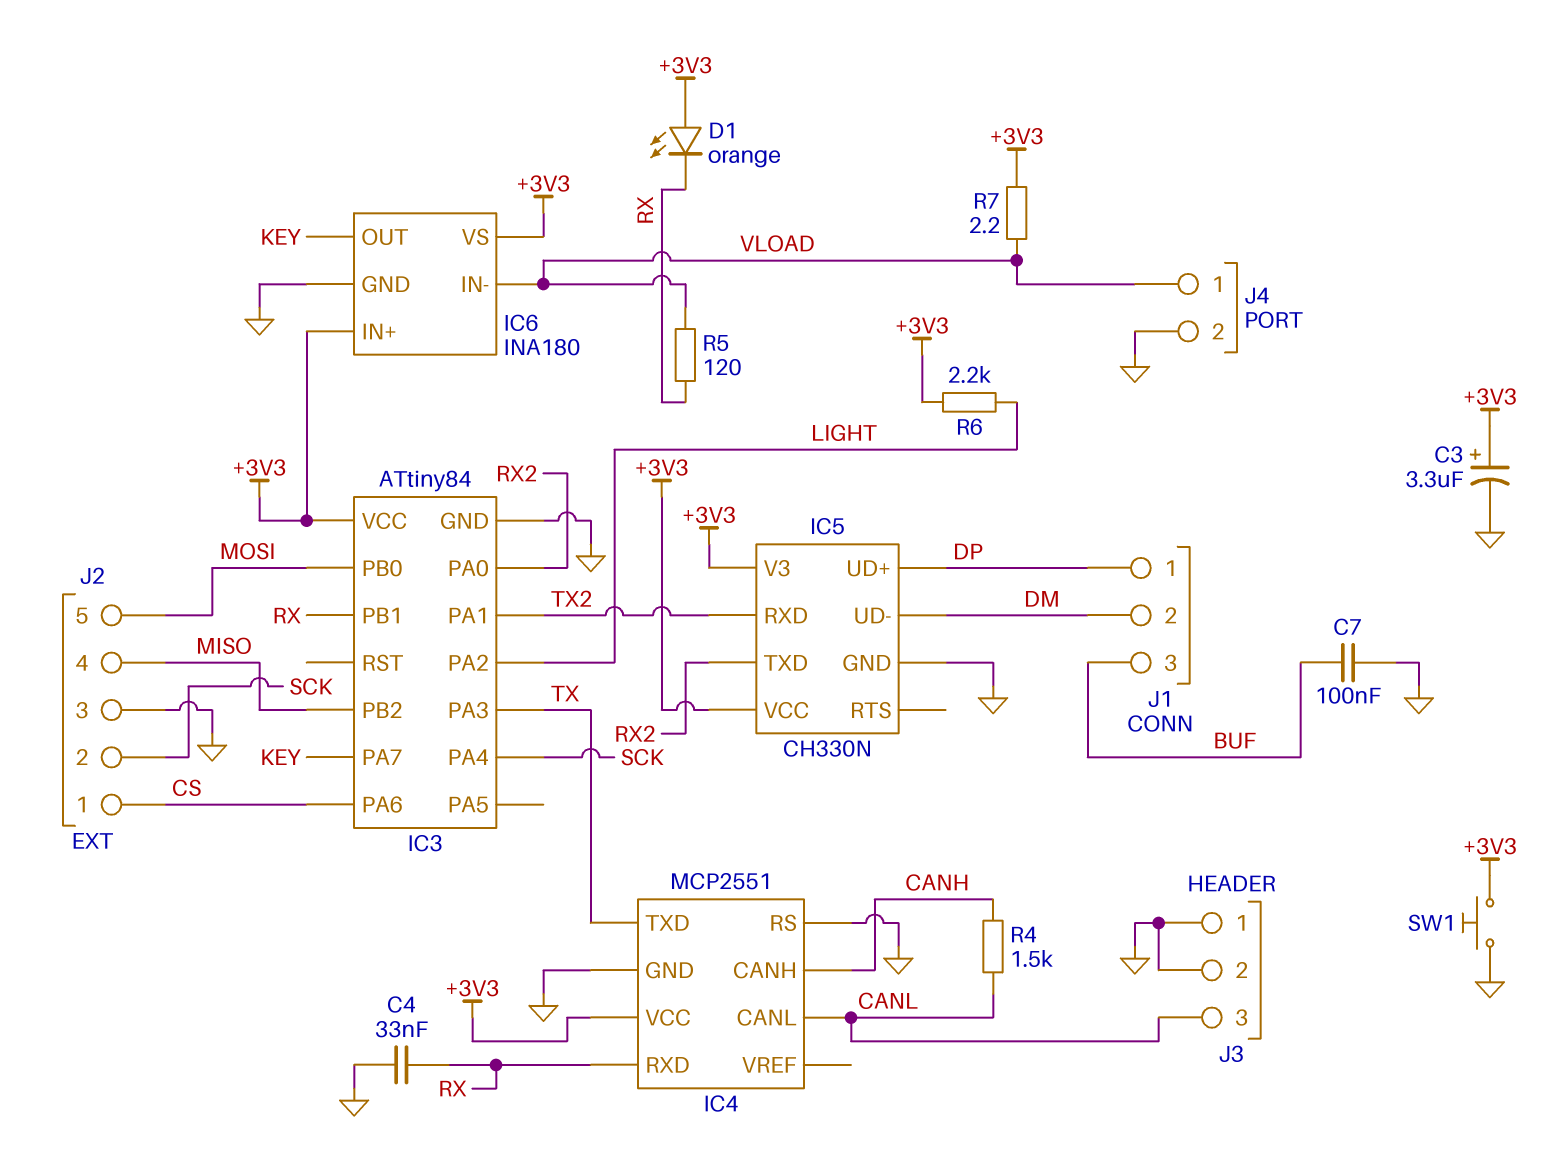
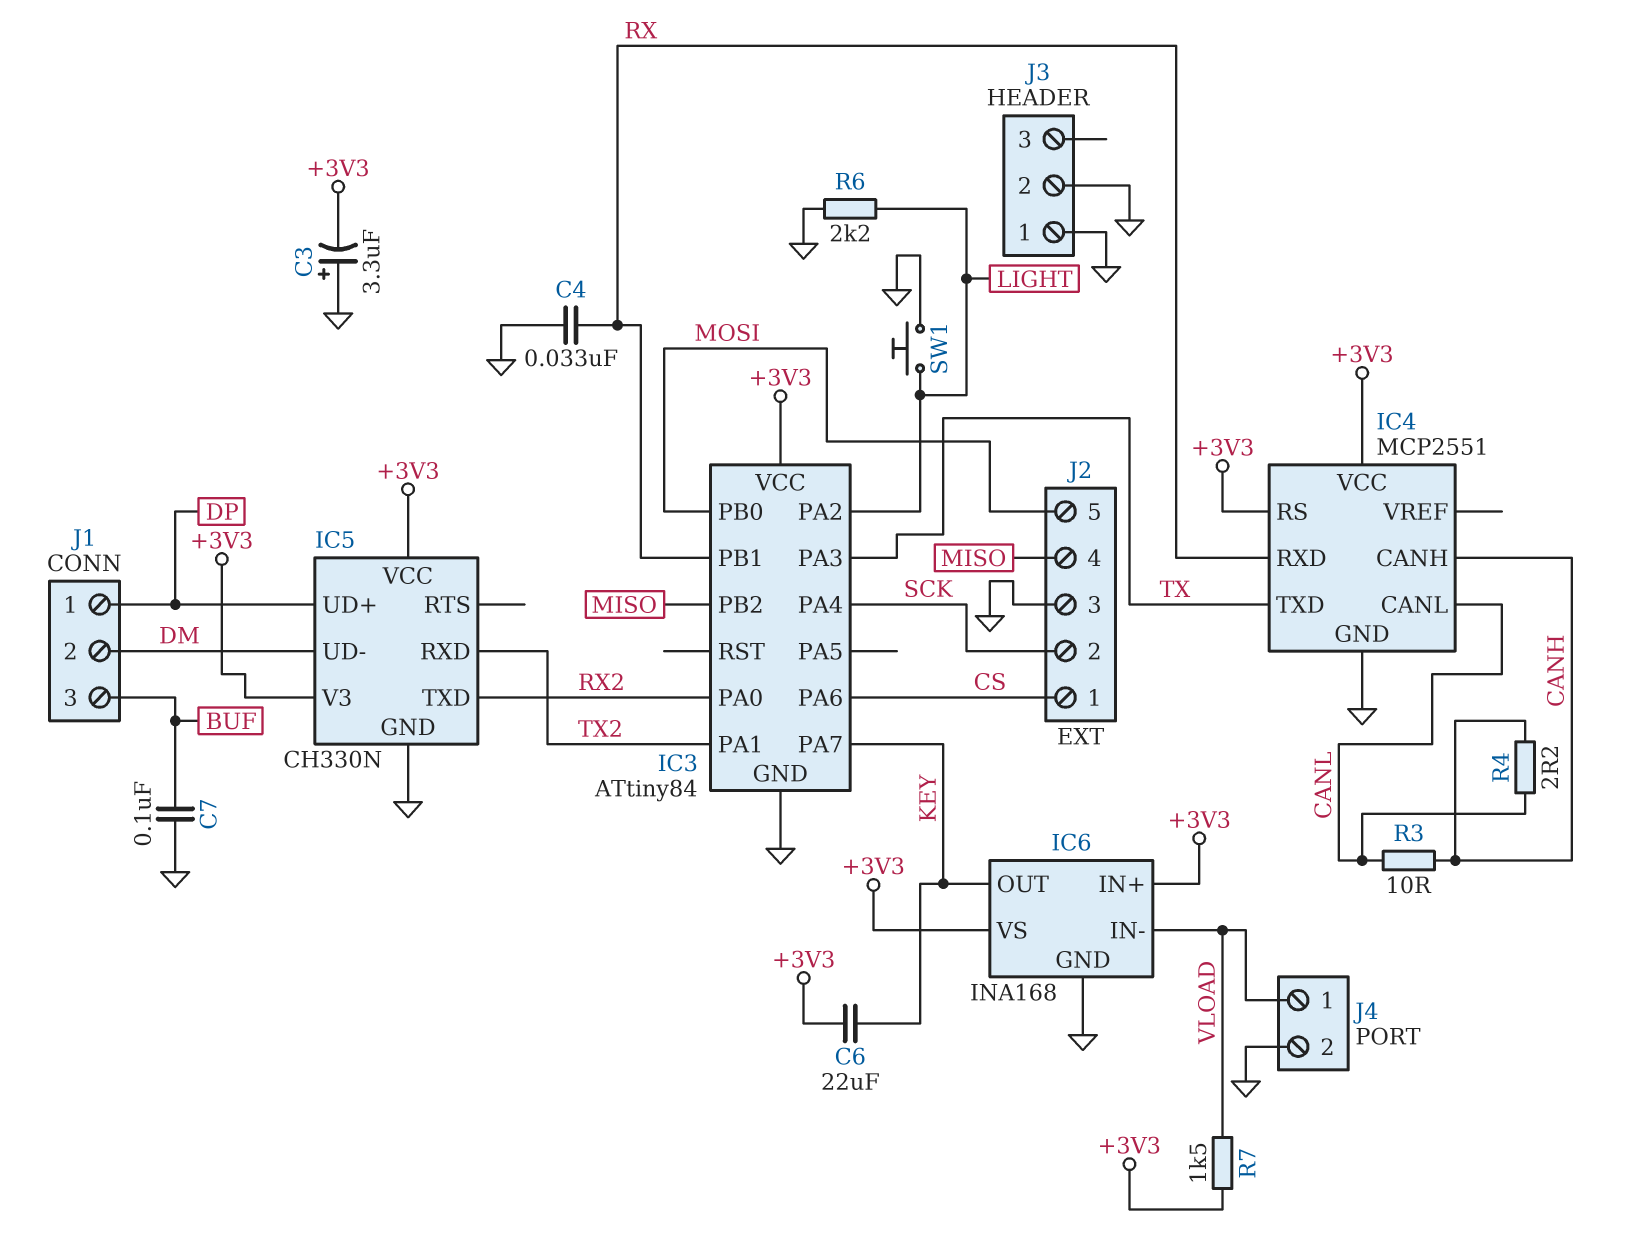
C3: 3.3uF (plus +3V3, minus GND) -> 3.3uF (plus GND, minus +3V3)
C6: none -> 22uF (+3V3, KEY)
D1: LED orange (A +3V3, K RX) -> none
IC4 pin RS: GND -> +3V3
IC6: INA180 -> INA168
J3 pin 3: CANL -> none
R3: none -> 10 (CANH, CANL)
R4: 1.5k (CANH, CANL) -> 2.2 (CANH, CANL)
R5: 120 (RX, VLOAD) -> none
R6: 2.2k (+3V3, LIGHT) -> 2.2k (GND, LIGHT)
R7: 2.2 (+3V3, VLOAD) -> 1.5k (+3V3, VLOAD)
SW1: button (+3V3, GND) -> button (GND, LIGHT)

